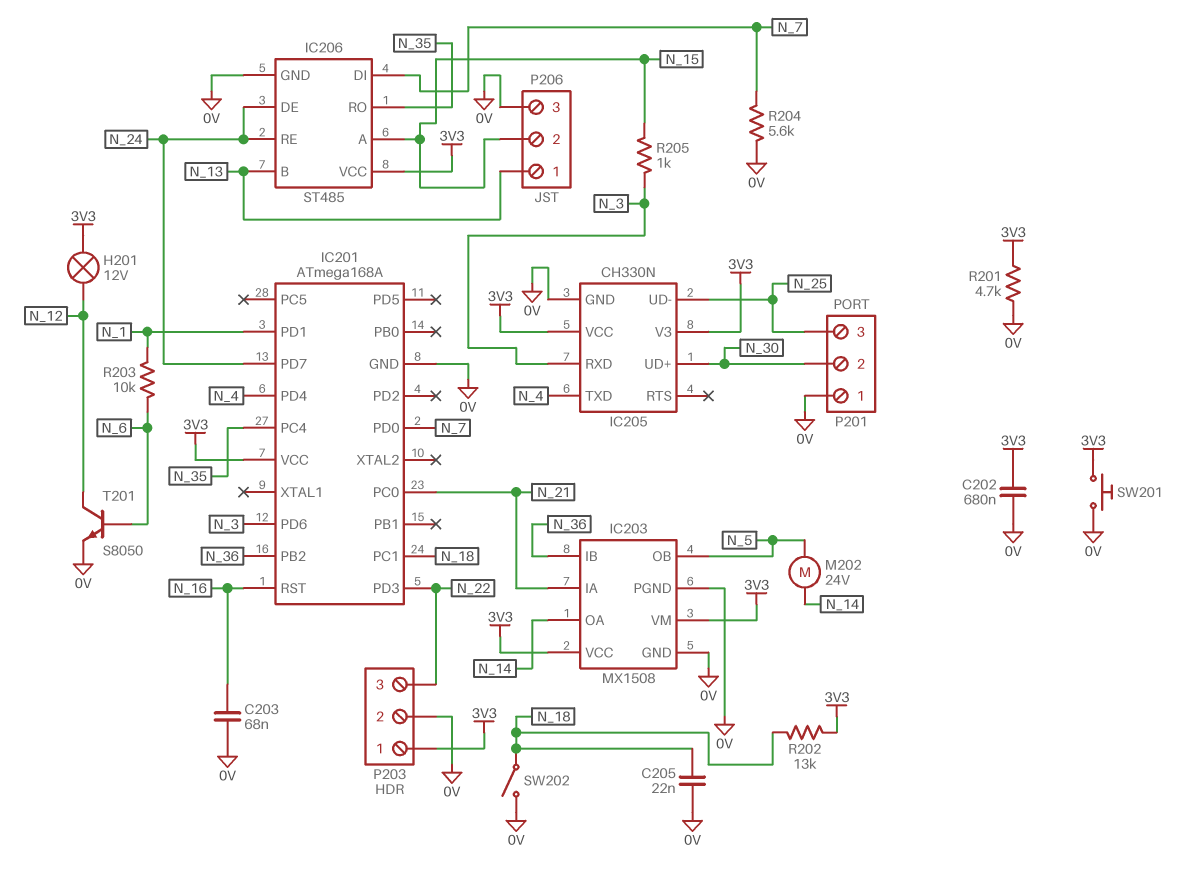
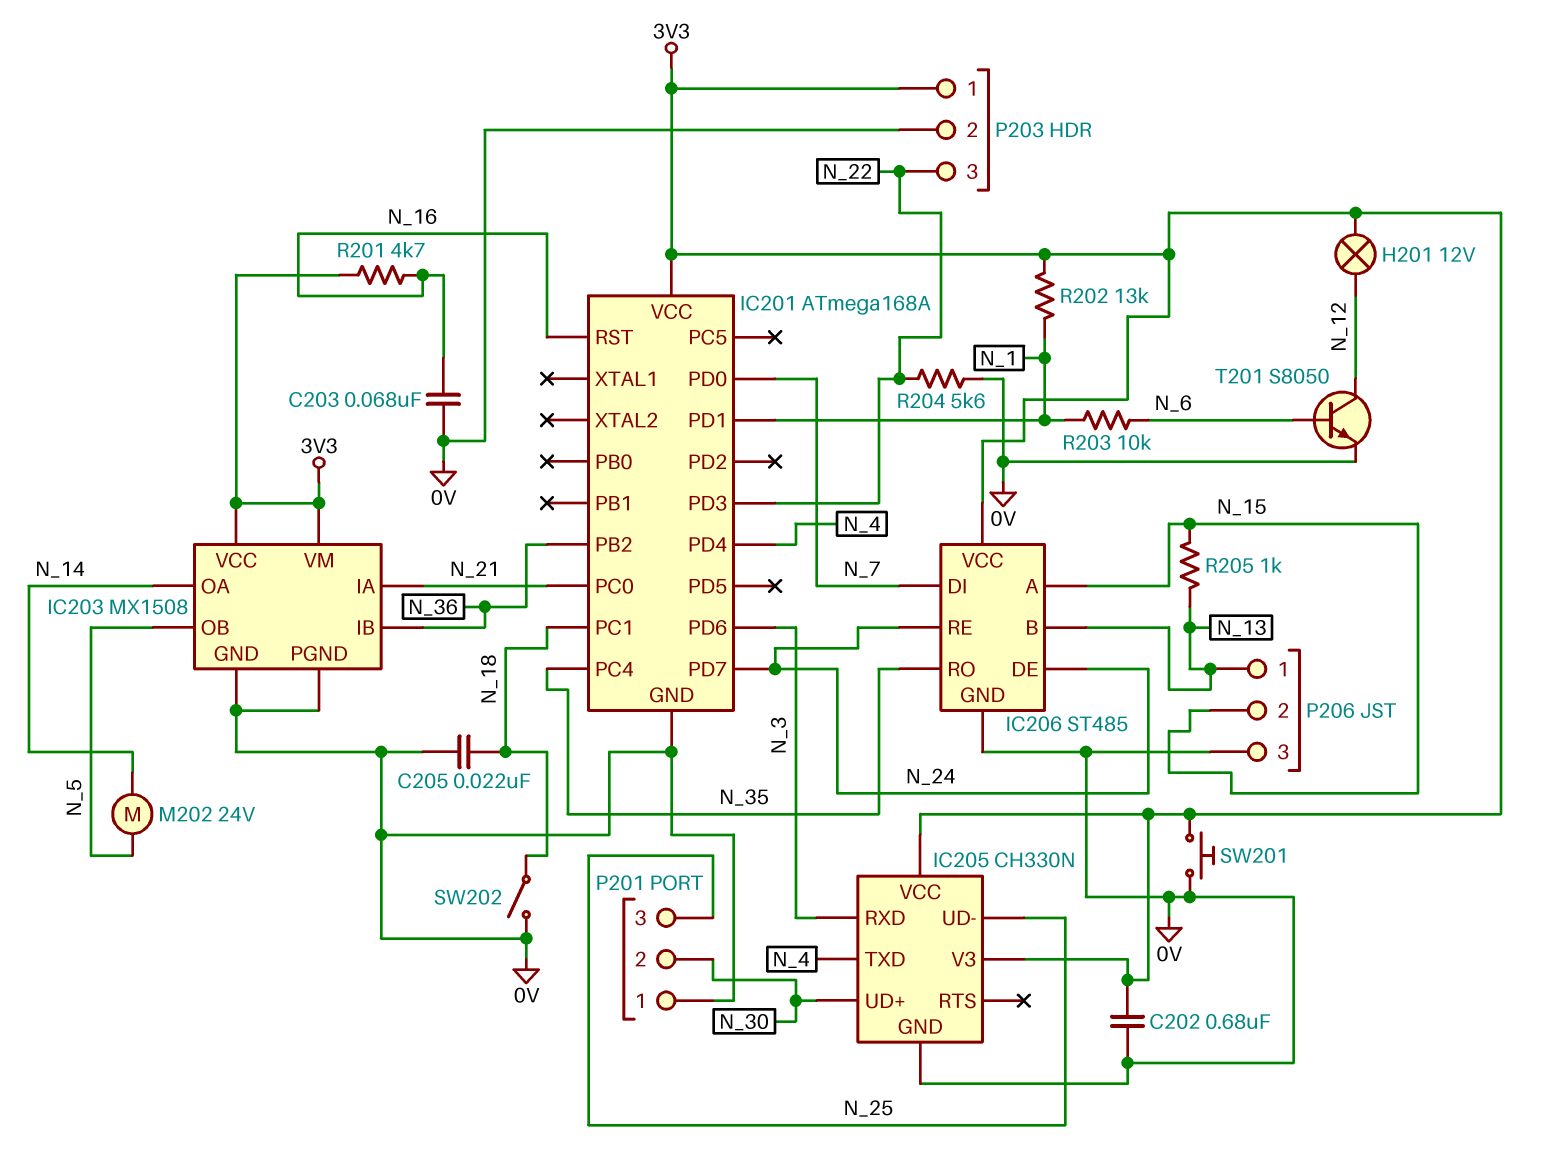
R201: 4.7k (0V, 3V3) -> 4.7k (3V3, N_16)
R202: 13k (3V3, N_18) -> 13k (3V3, N_1)
R204: 5.6k (0V, N_7) -> 5.6k (0V, N_22)
R205: 1k (N_3, N_15) -> 1k (N_13, N_15)

